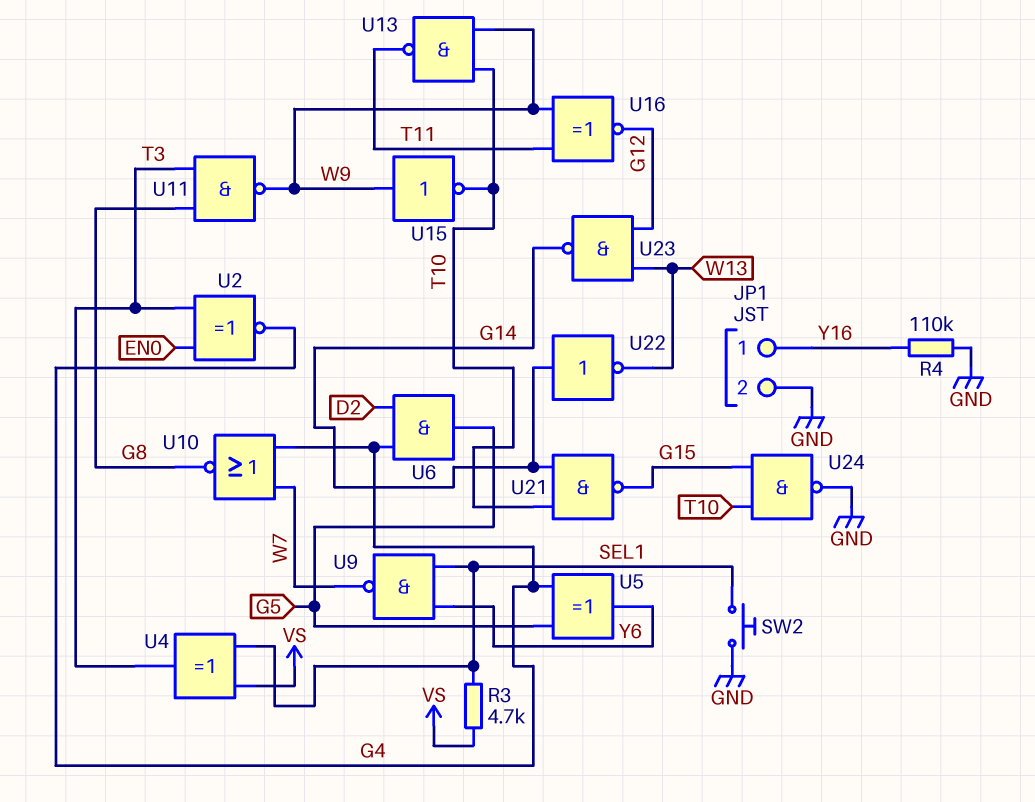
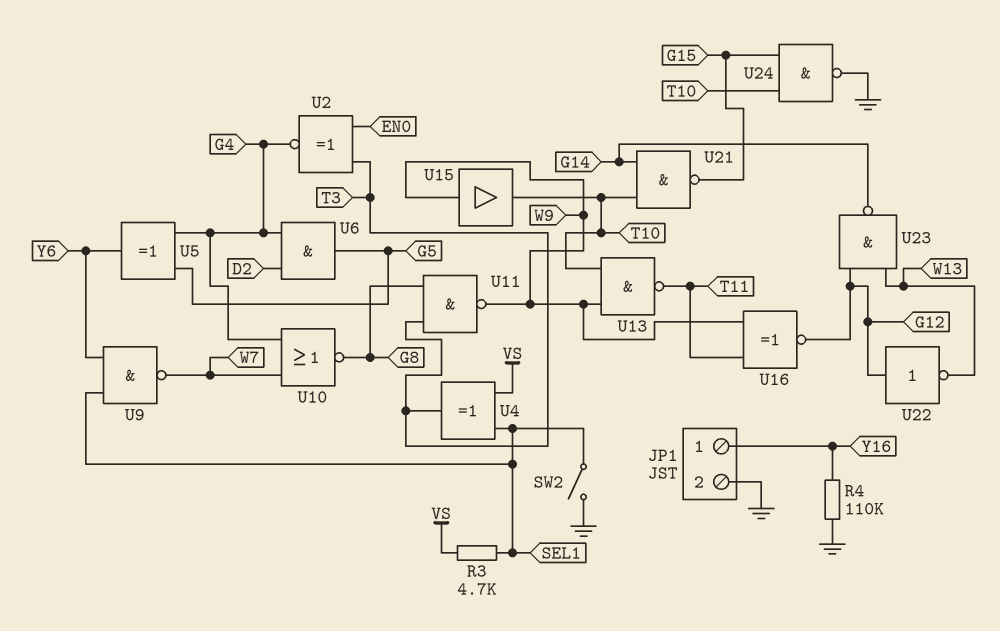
SW2: button (GND, SEL1) -> switch (GND, SEL1)
U15: NOT (in W9, out T10) -> buffer (in W9, out T10)
U22: NOT (in G14, out W13) -> NOT (in G12, out W13)

